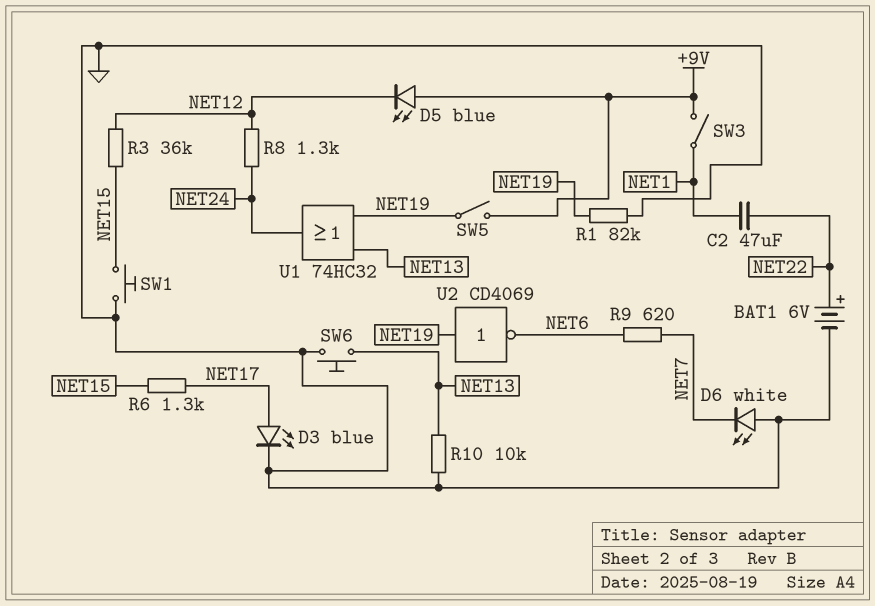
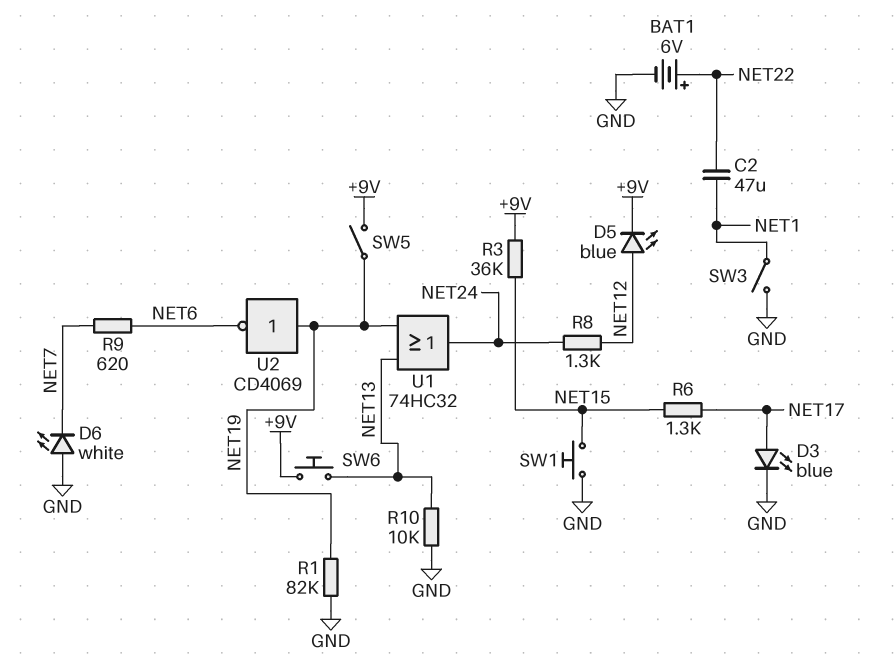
D5: LED blue (A +9V, K NET12) -> LED blue (A NET12, K +9V)
R3: 36k (NET12, NET15) -> 36k (+9V, NET15)
SW3: switch (+9V, NET1) -> switch (GND, NET1)
SW6: button (GND, NET13) -> button (+9V, NET13)

